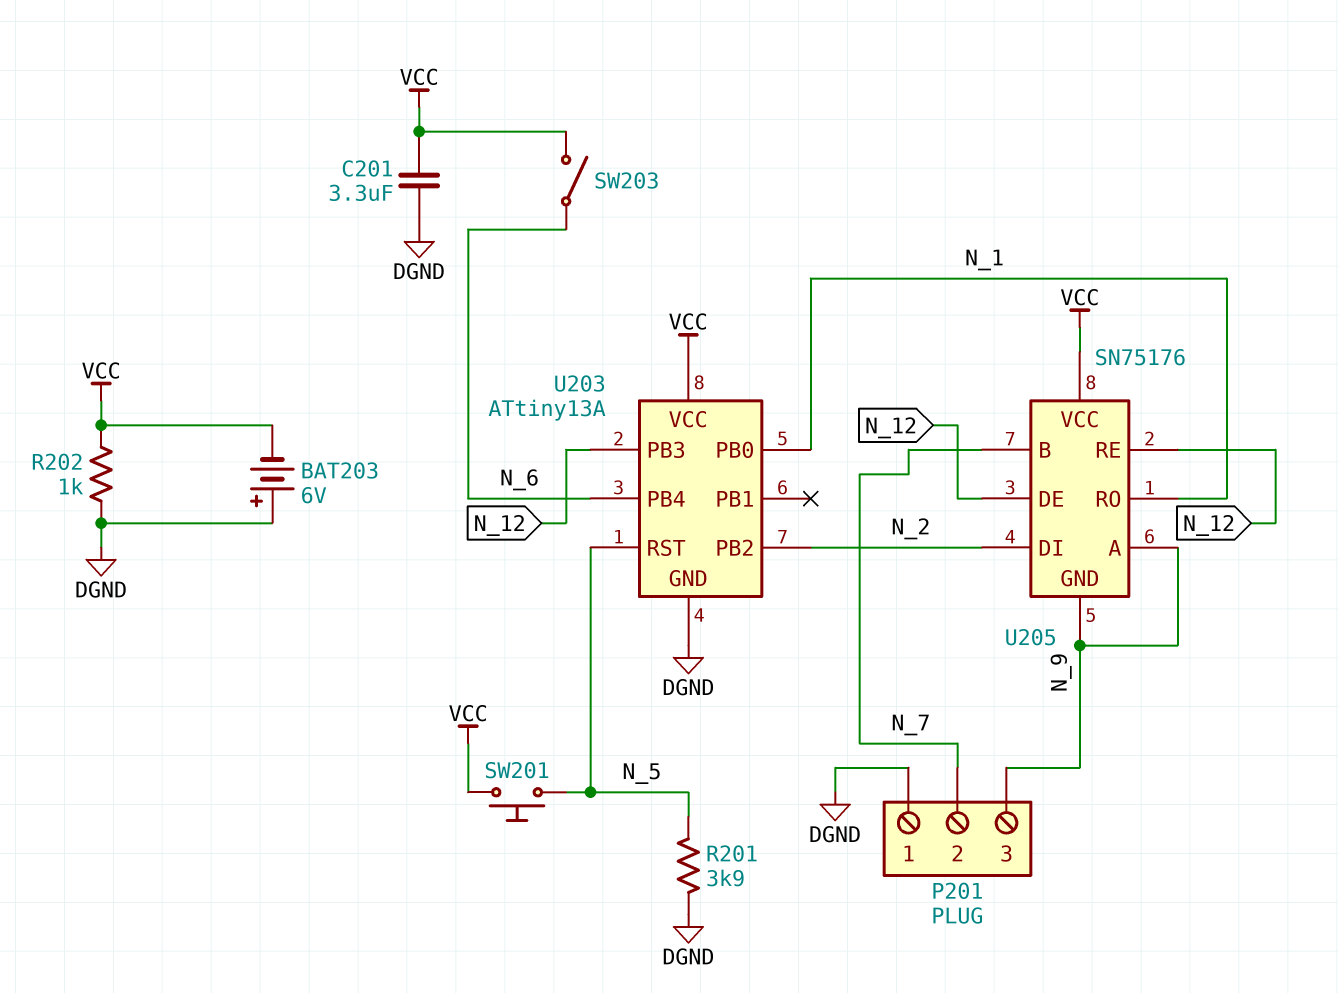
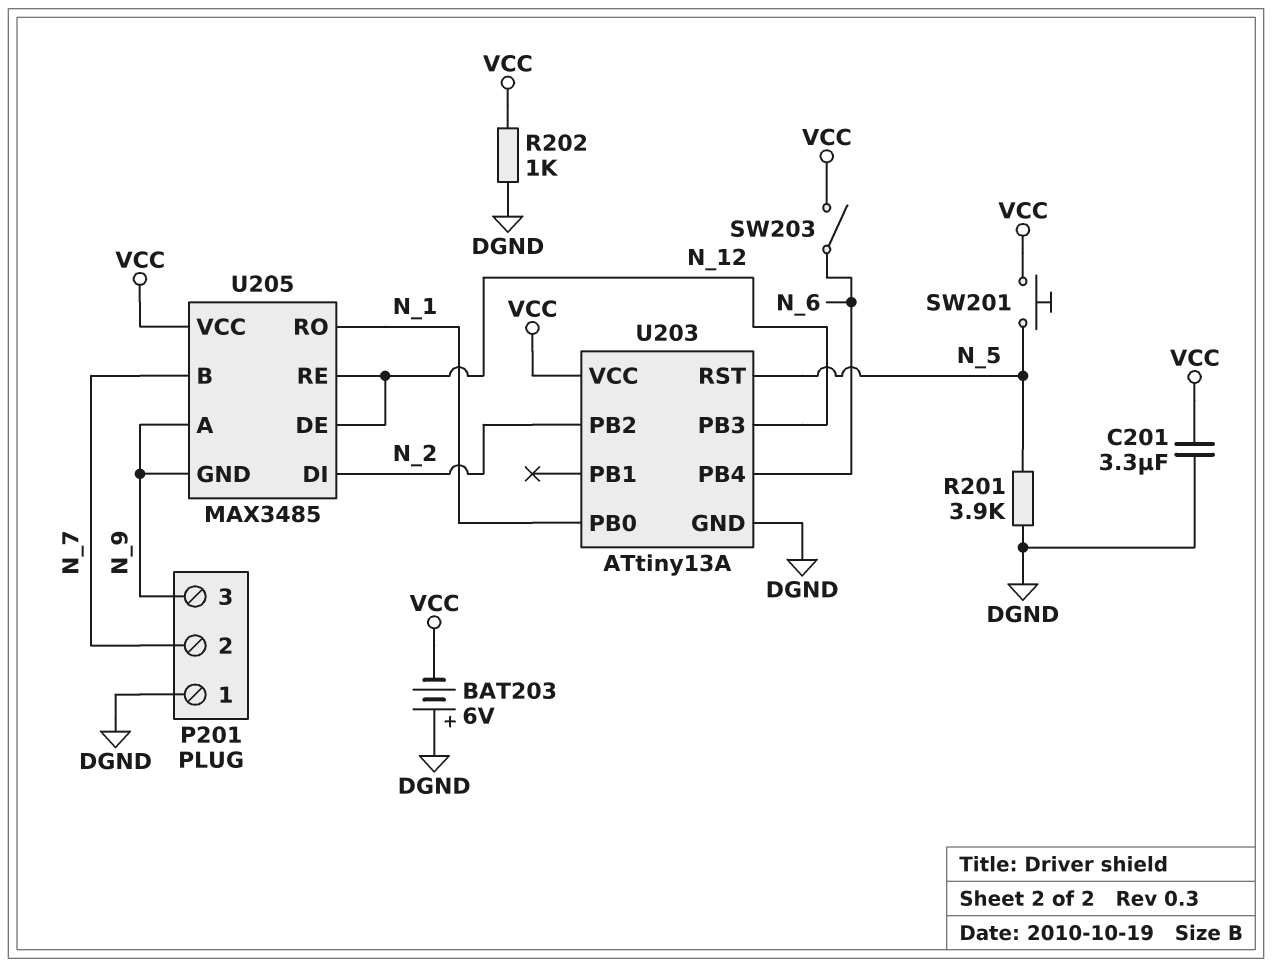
U205: SN75176 -> MAX3485

